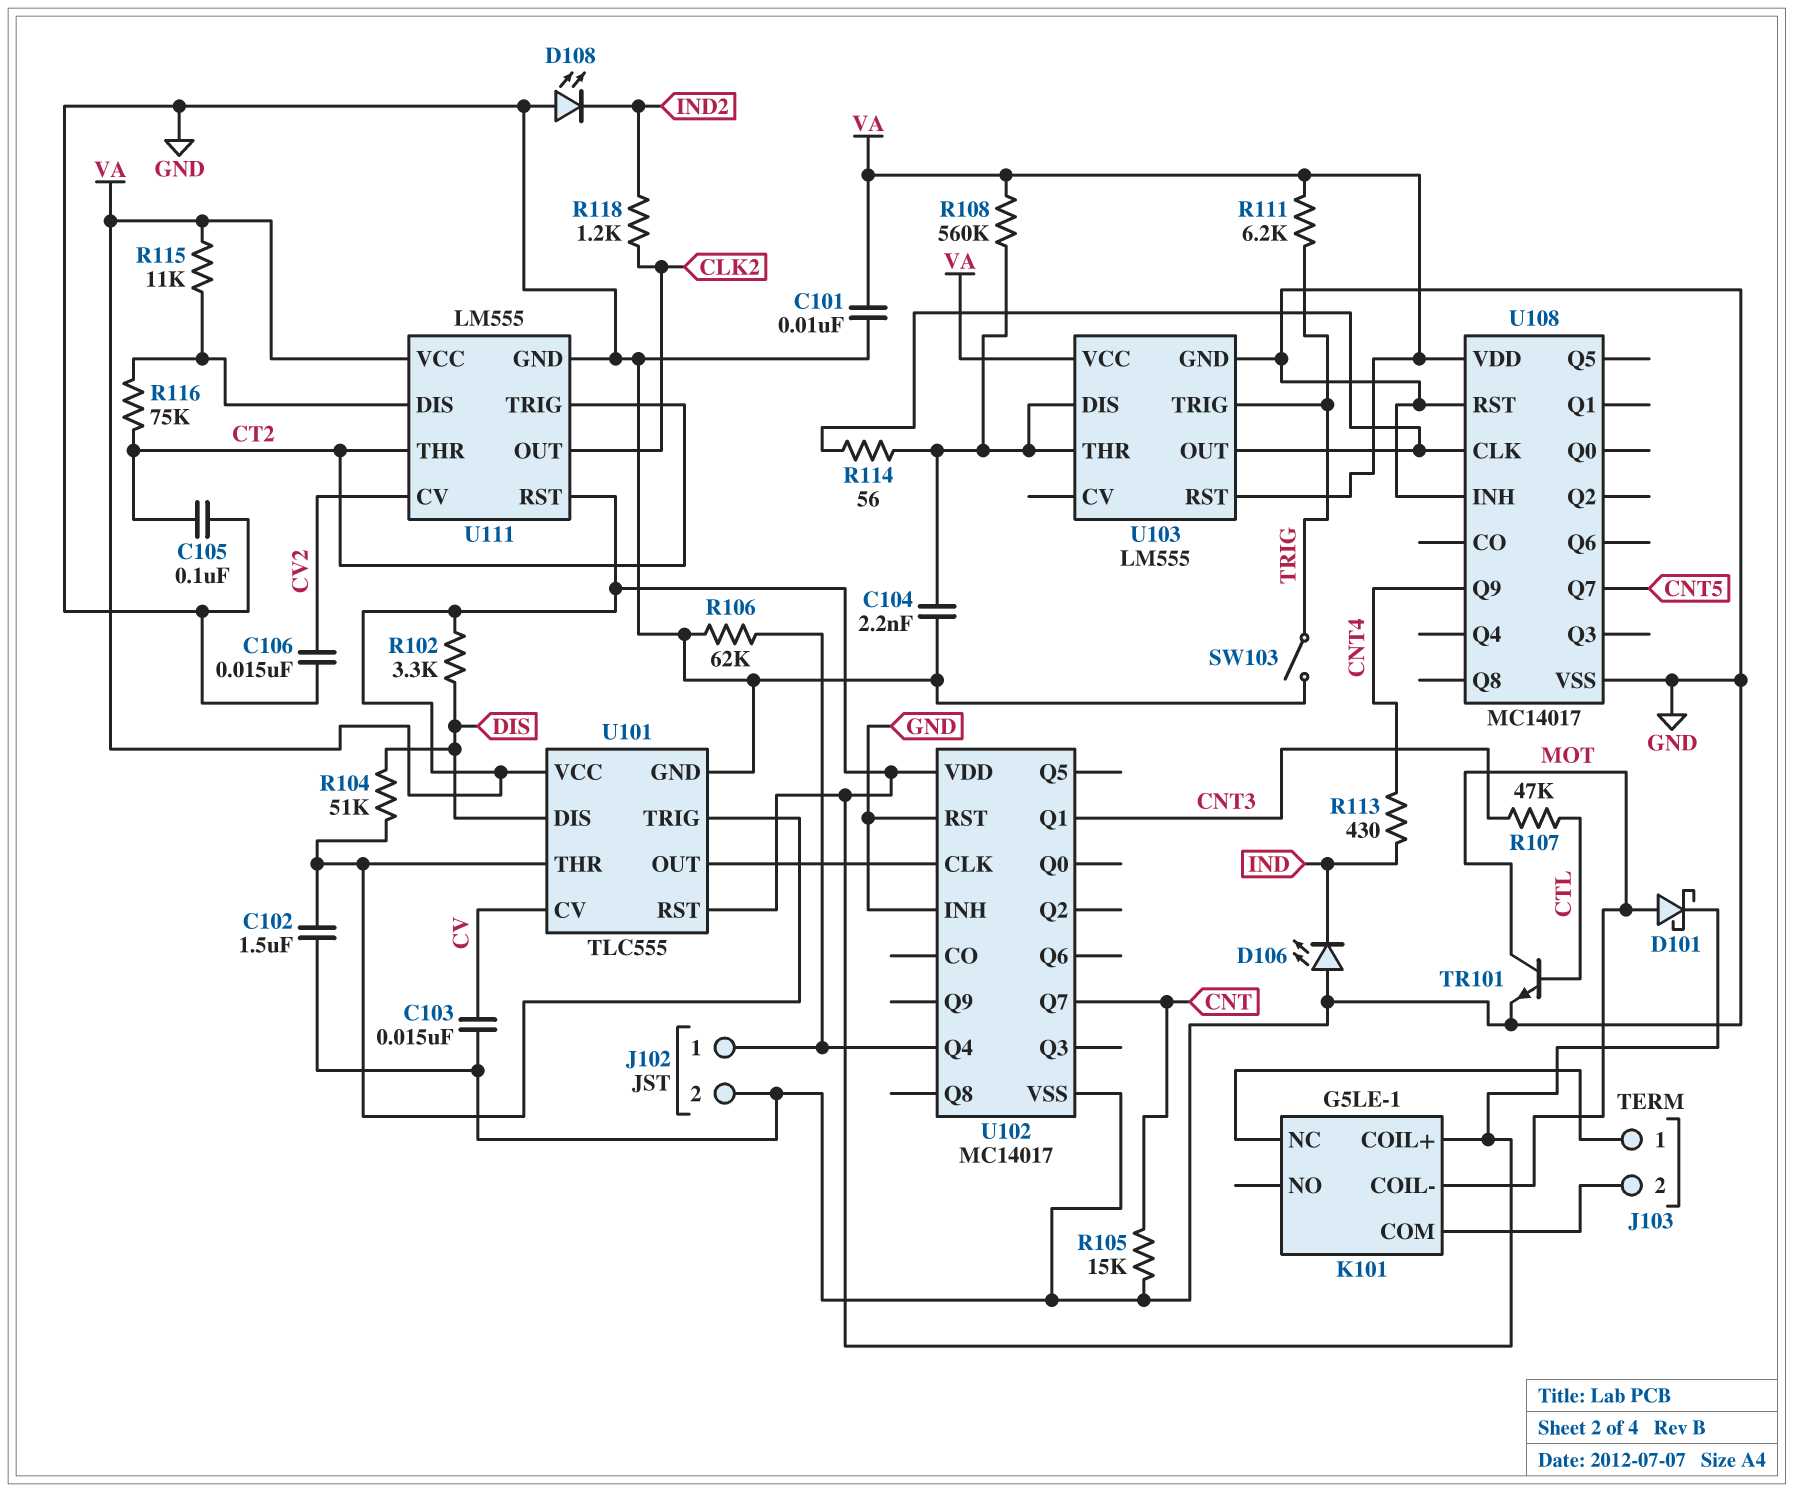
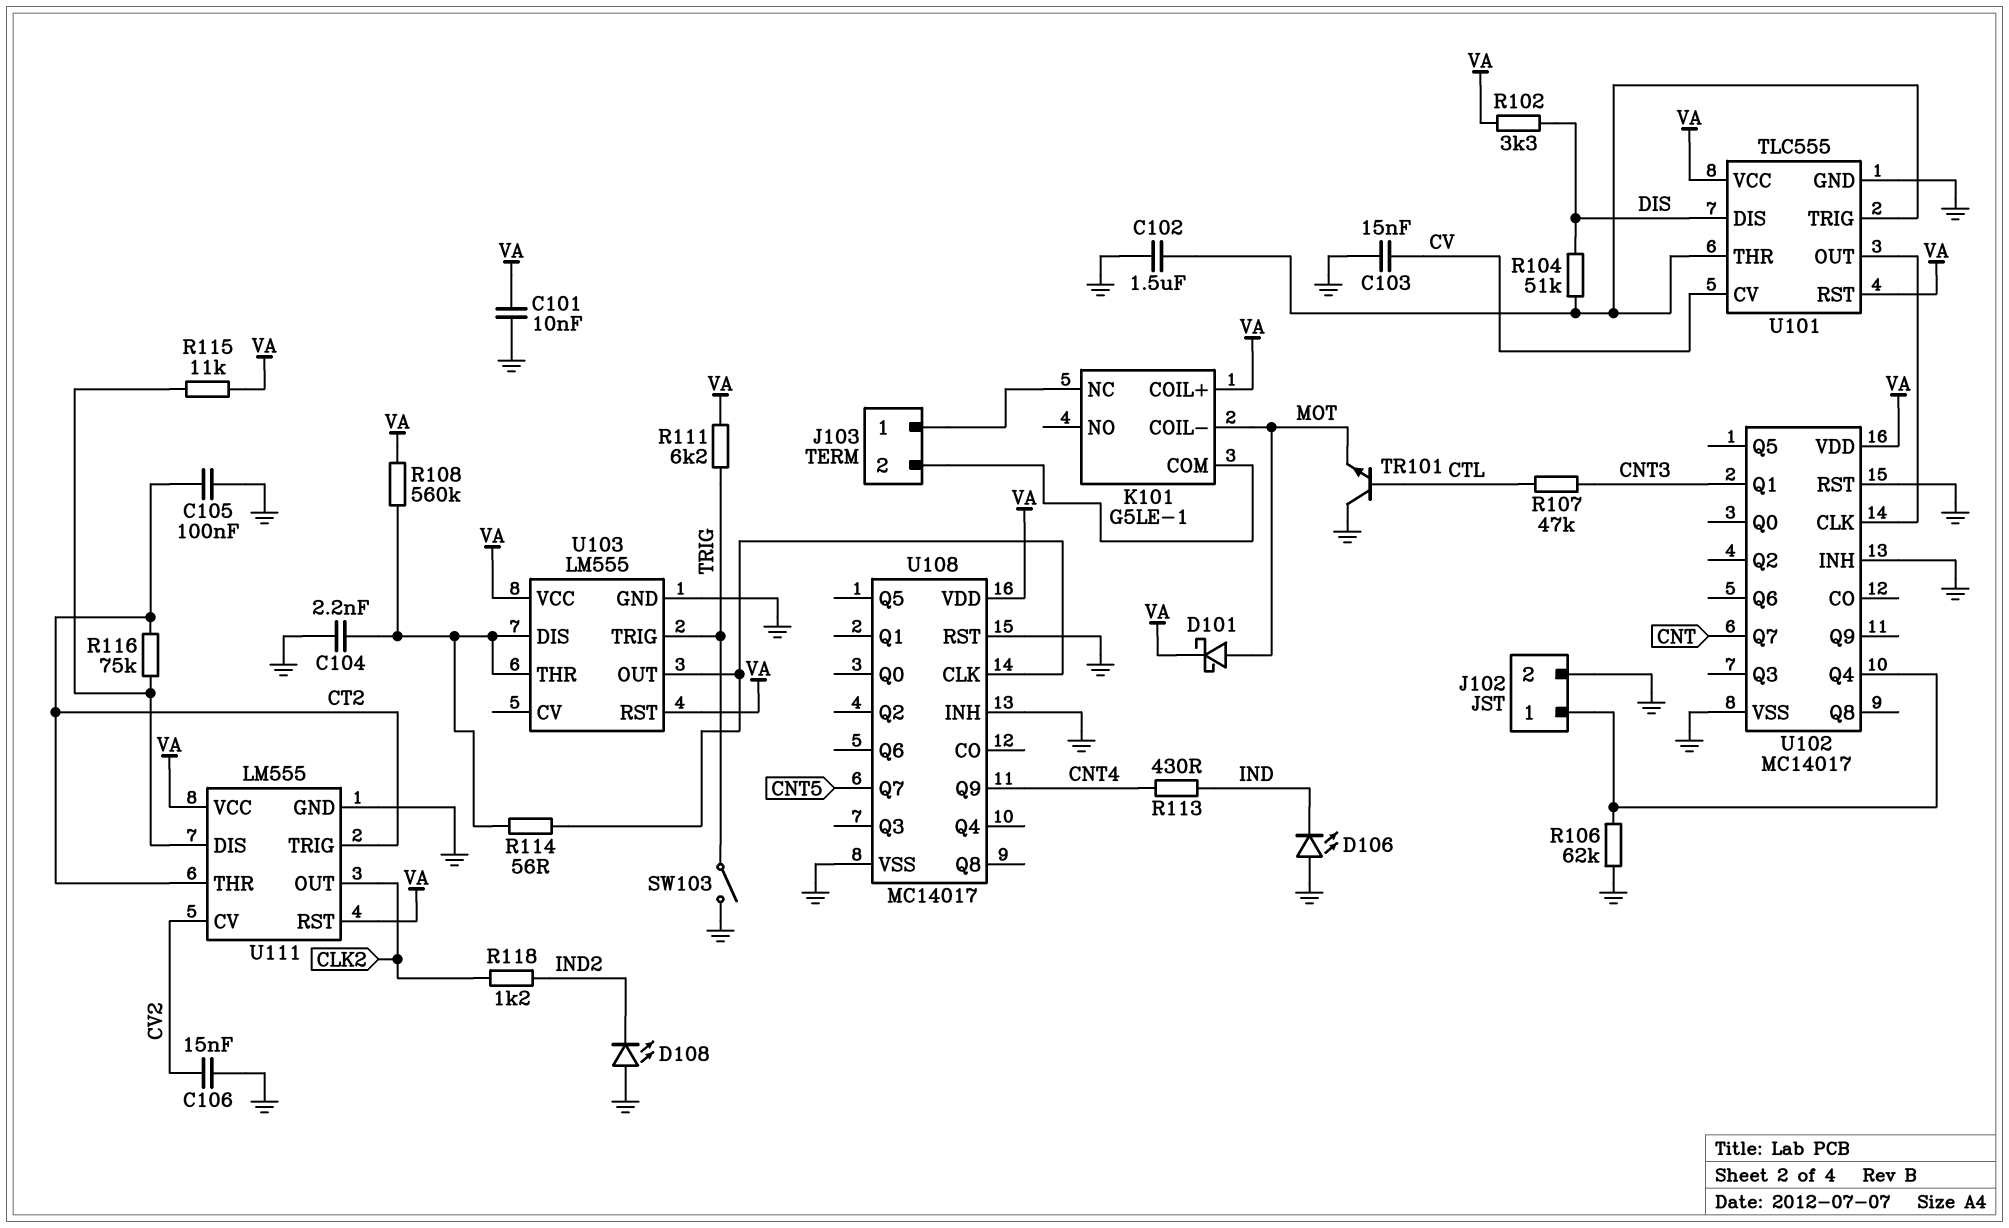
R105: 15k (CNT, GND) -> none
TR101: NPN (B CTL, C MOT, E GND) -> NPN (B CTL, C GND, E MOT)

